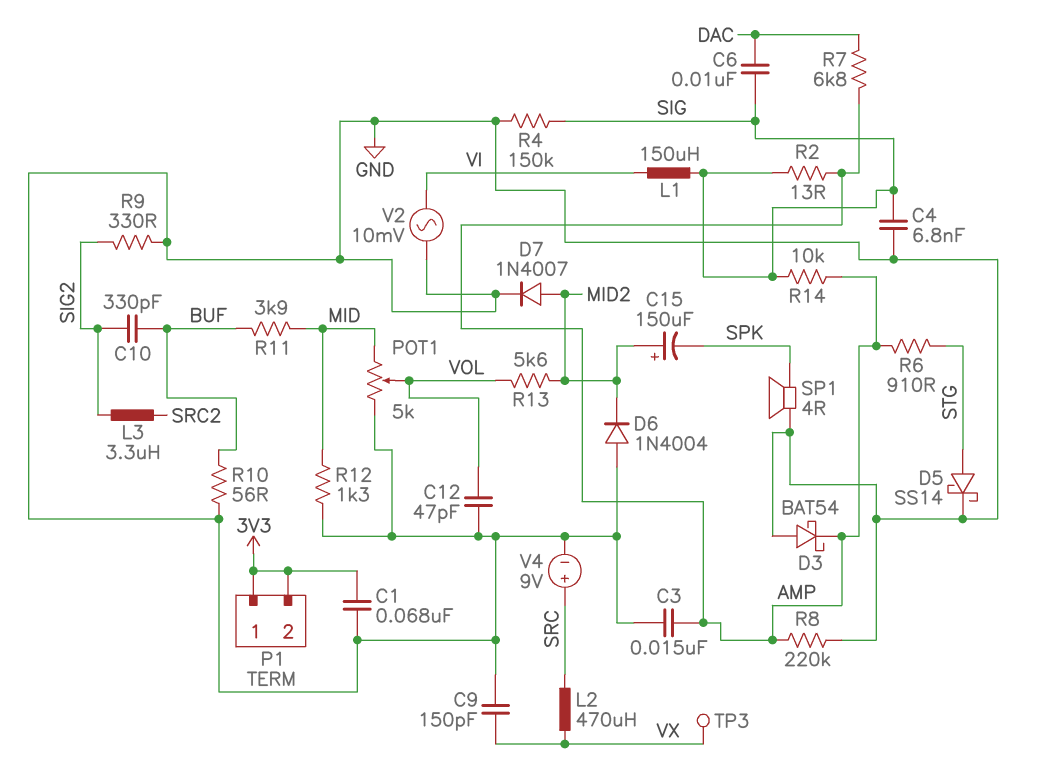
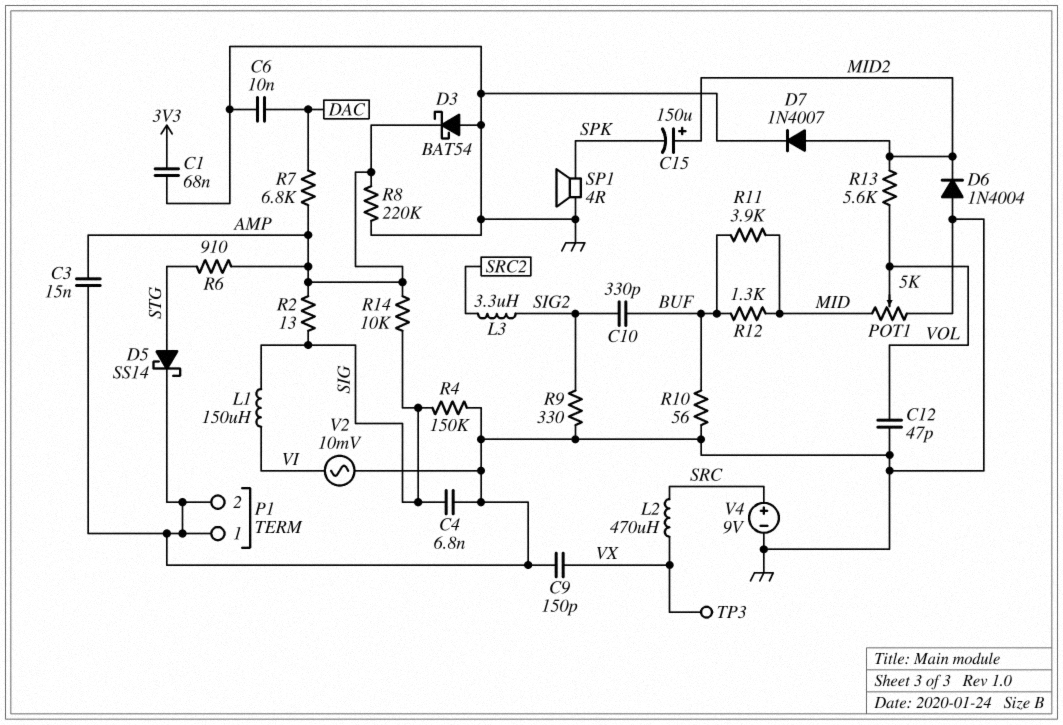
C6: 10nF (DAC, SIG) -> 10nF (DAC, GND)
P1 pin 1: 3V3 -> GND
P1 pin 2: 3V3 -> GND
R12: 1.3k (GND, MID) -> 1.3k (BUF, MID)

